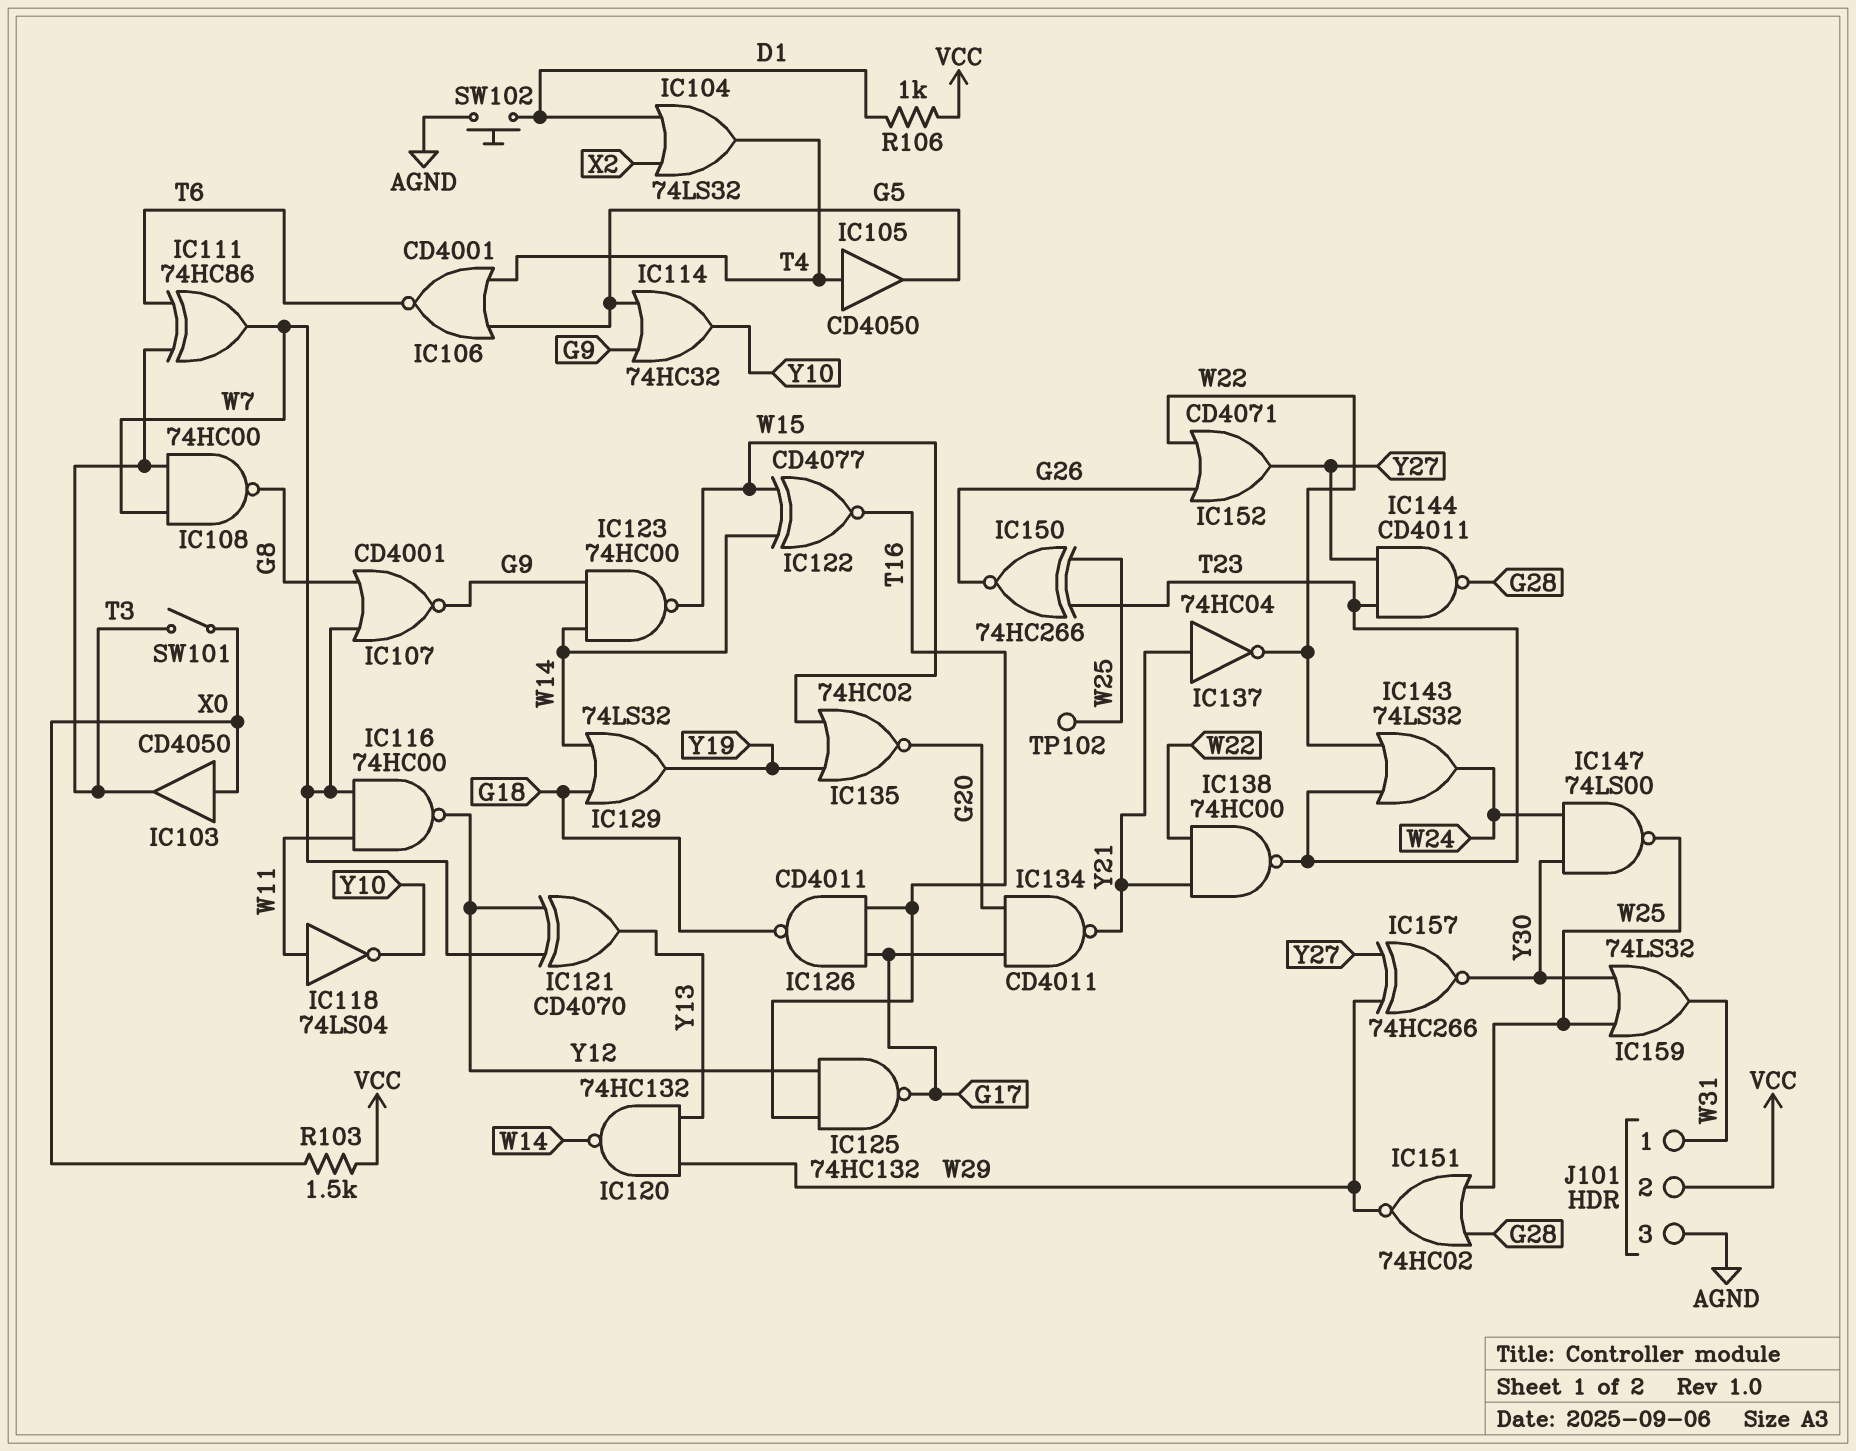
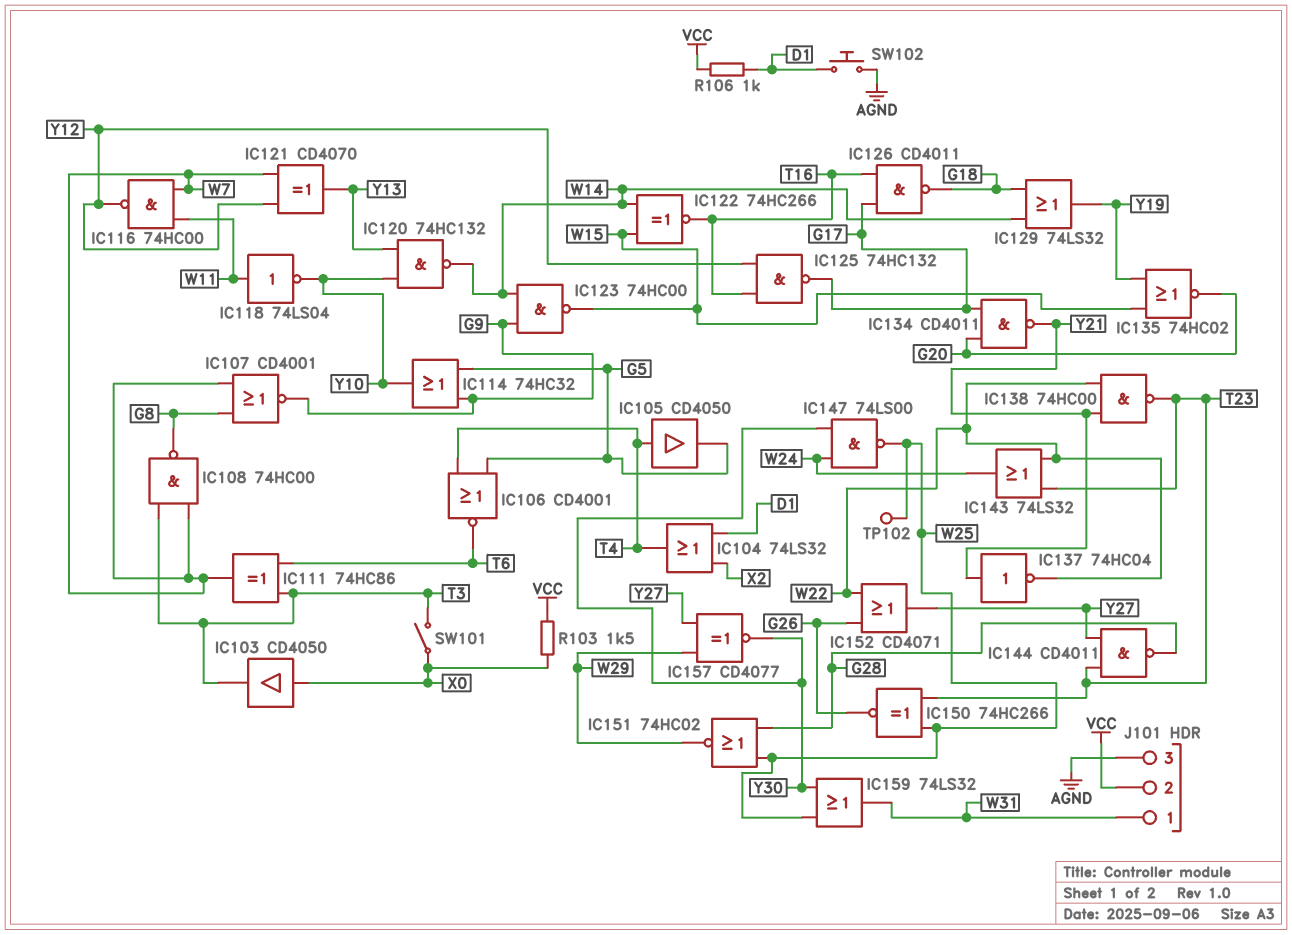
IC120: NAND 74HC132 (in W29, in Y13, out W14) -> NAND 74HC132 (in Y10, in Y13, out W14)
IC122: XNOR CD4077 (in W14, in W15, out T16) -> XNOR 74HC266 (in W14, in W15, out T16)
IC157: XNOR 74HC266 (in W29, in Y27, out Y30) -> XNOR CD4077 (in W29, in Y27, out Y30)

